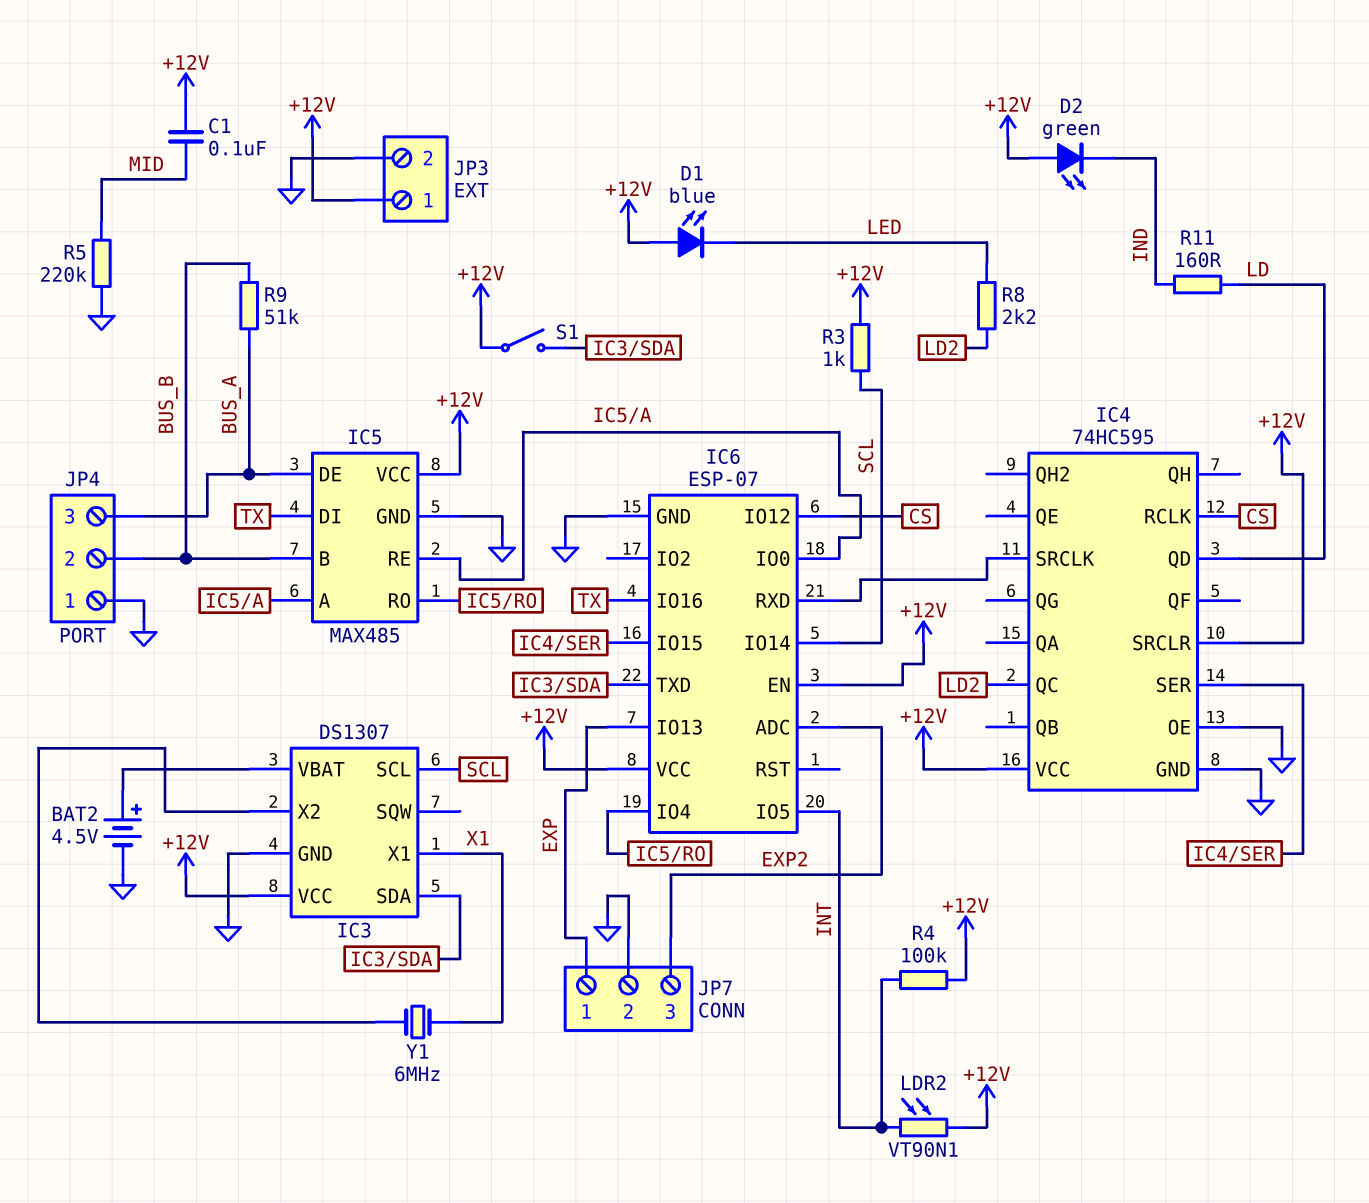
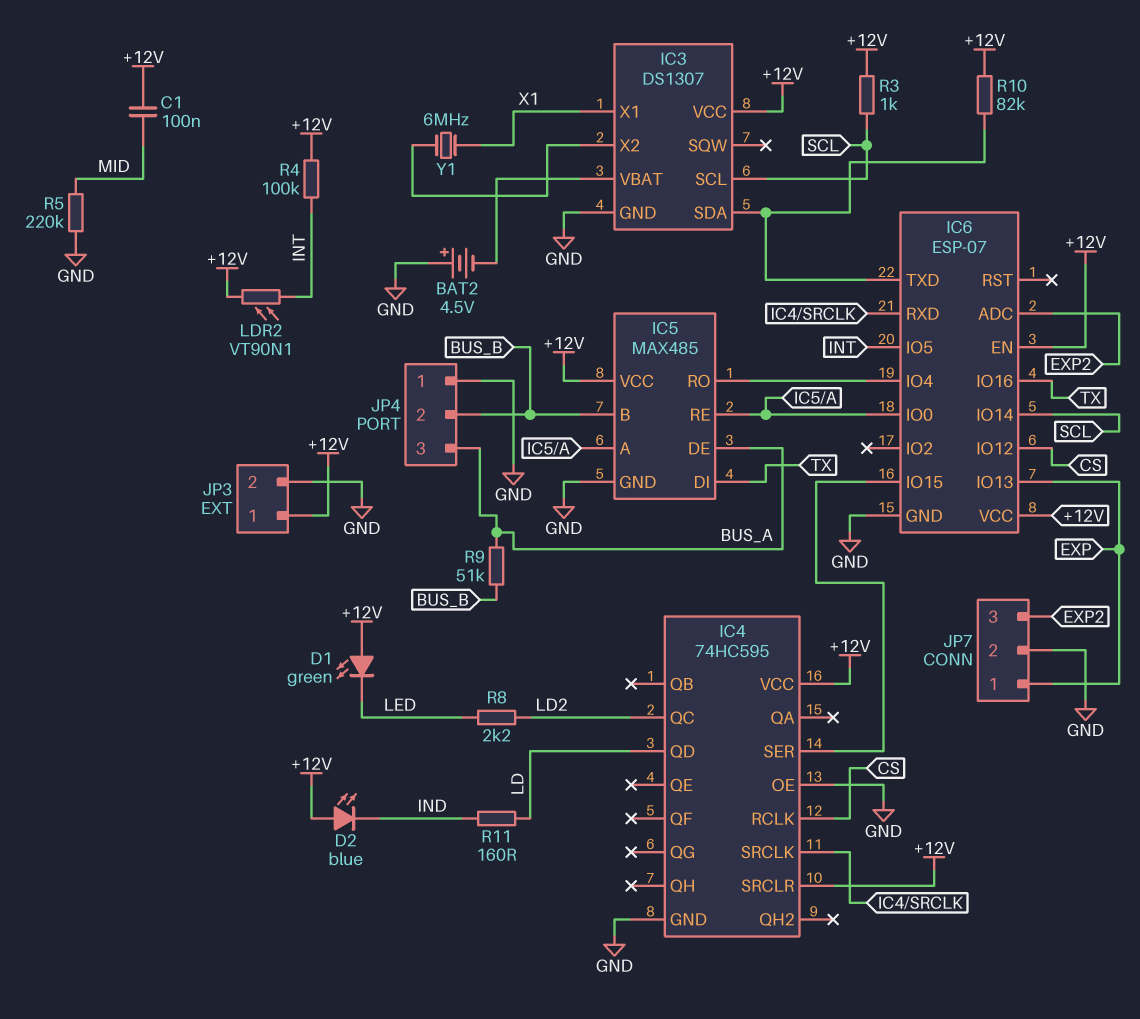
BAT2: 4.5V (plus IC3/VBAT, minus GND) -> 4.5V (plus GND, minus IC3/VBAT)
D1: LED blue (A +12V, K LED) -> LED green (A +12V, K LED)
D2: LED green (A +12V, K IND) -> LED blue (A +12V, K IND)
R10: none -> 82k (+12V, IC3/SDA)
S1: switch (+12V, IC3/SDA) -> none

